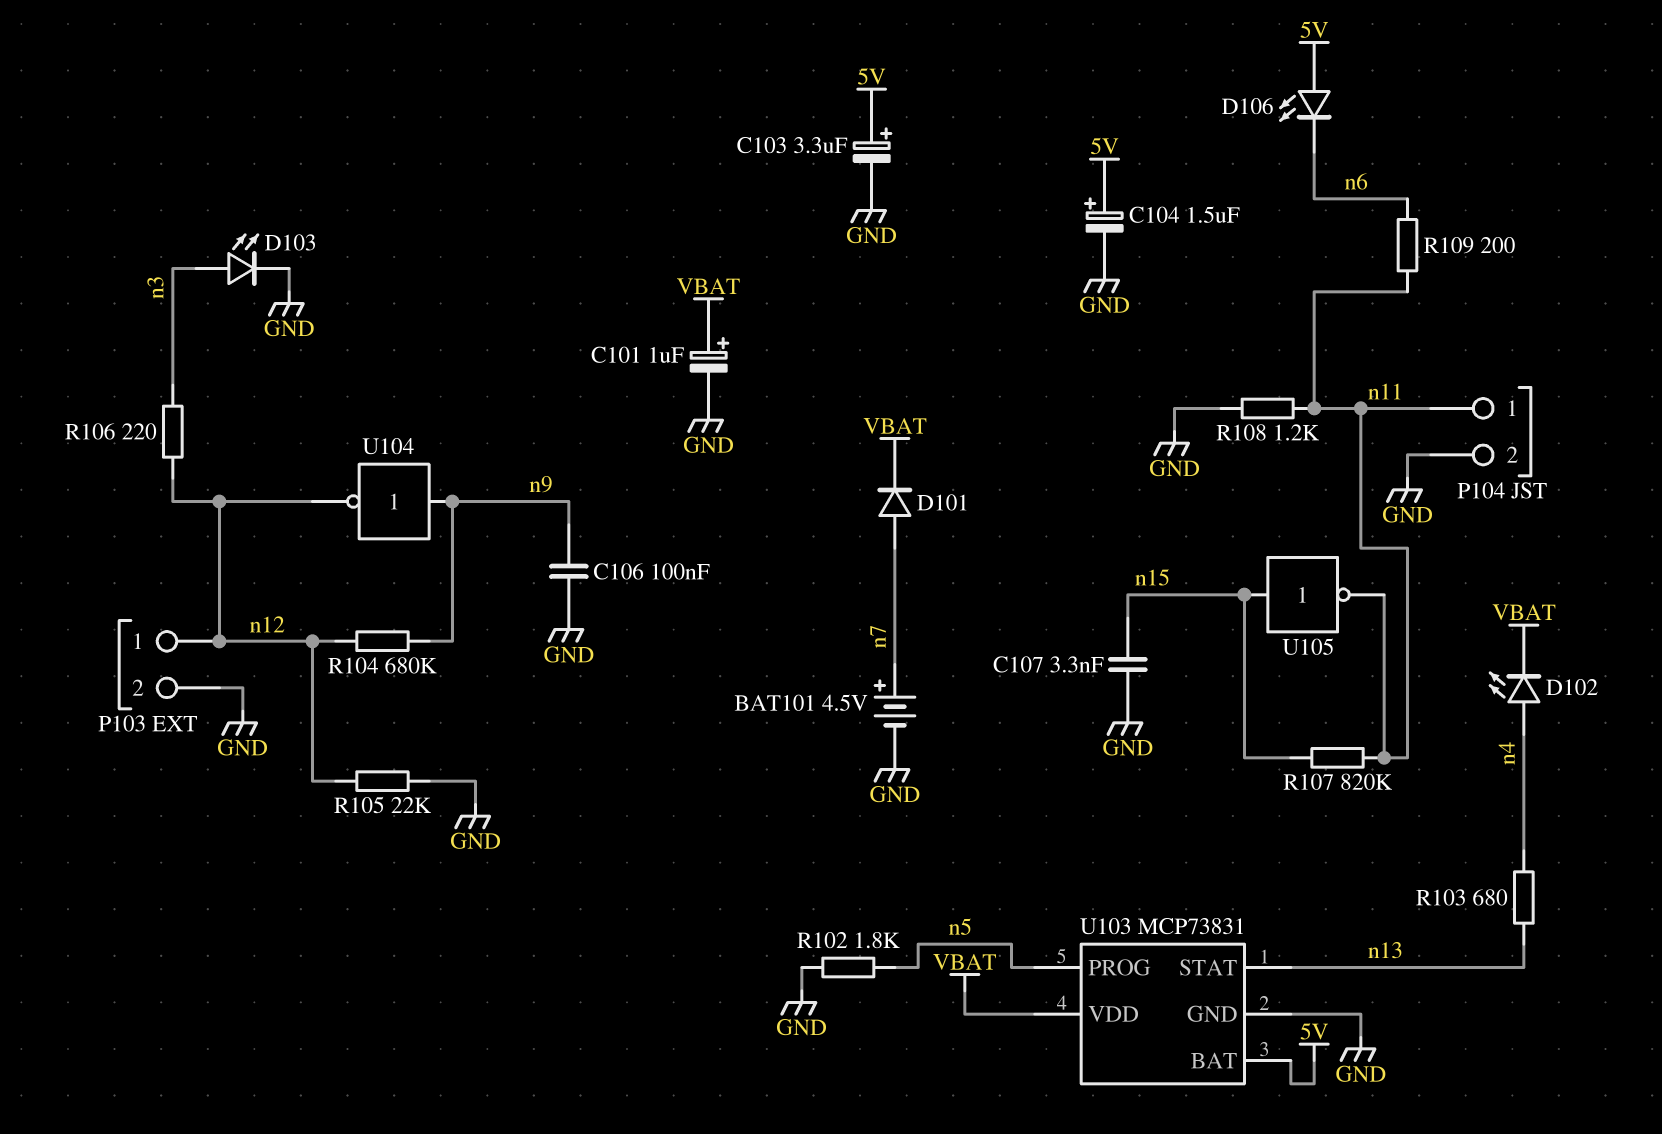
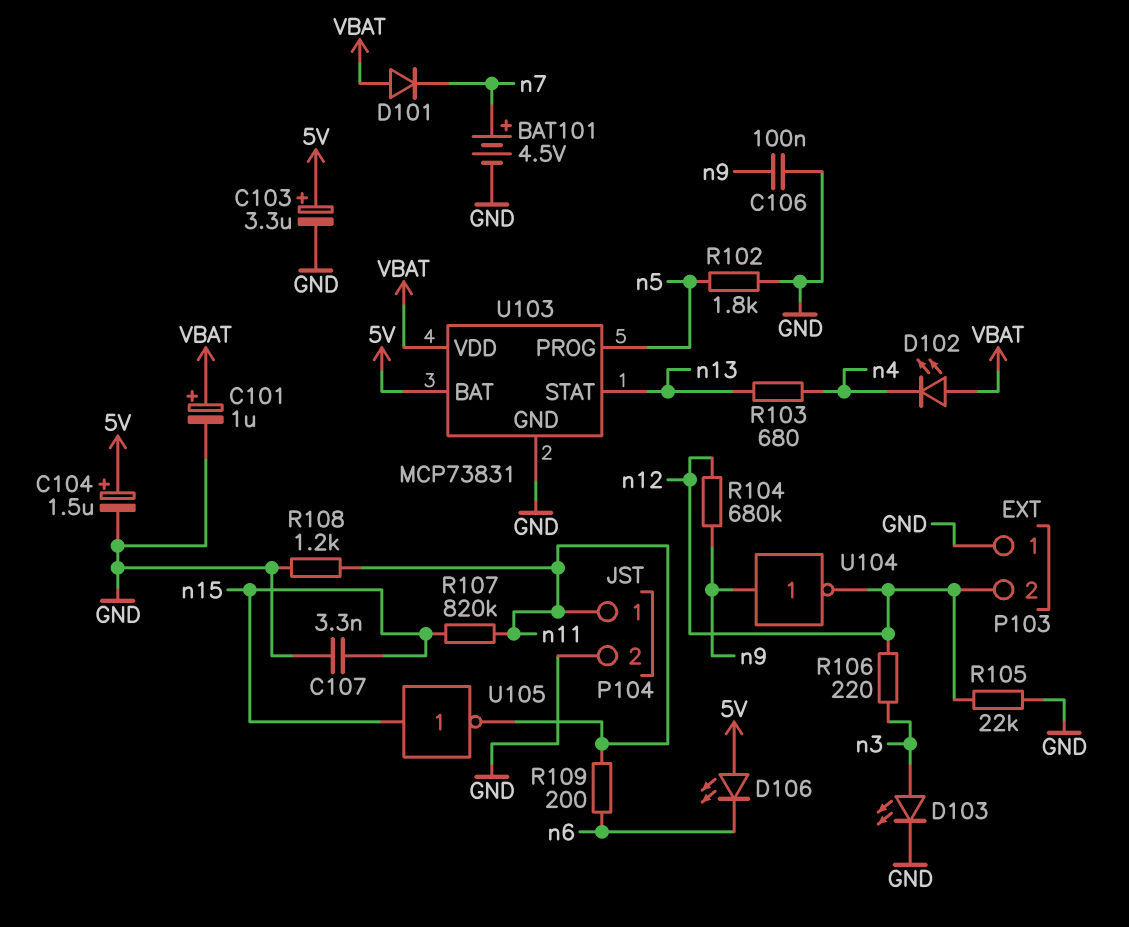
D101: diode (A n7, K VBAT) -> diode (A VBAT, K n7)
D102: LED (A n4, K VBAT) -> LED (A VBAT, K n4)
P103 pin 1: n12 -> GND
P103 pin 2: GND -> n12

